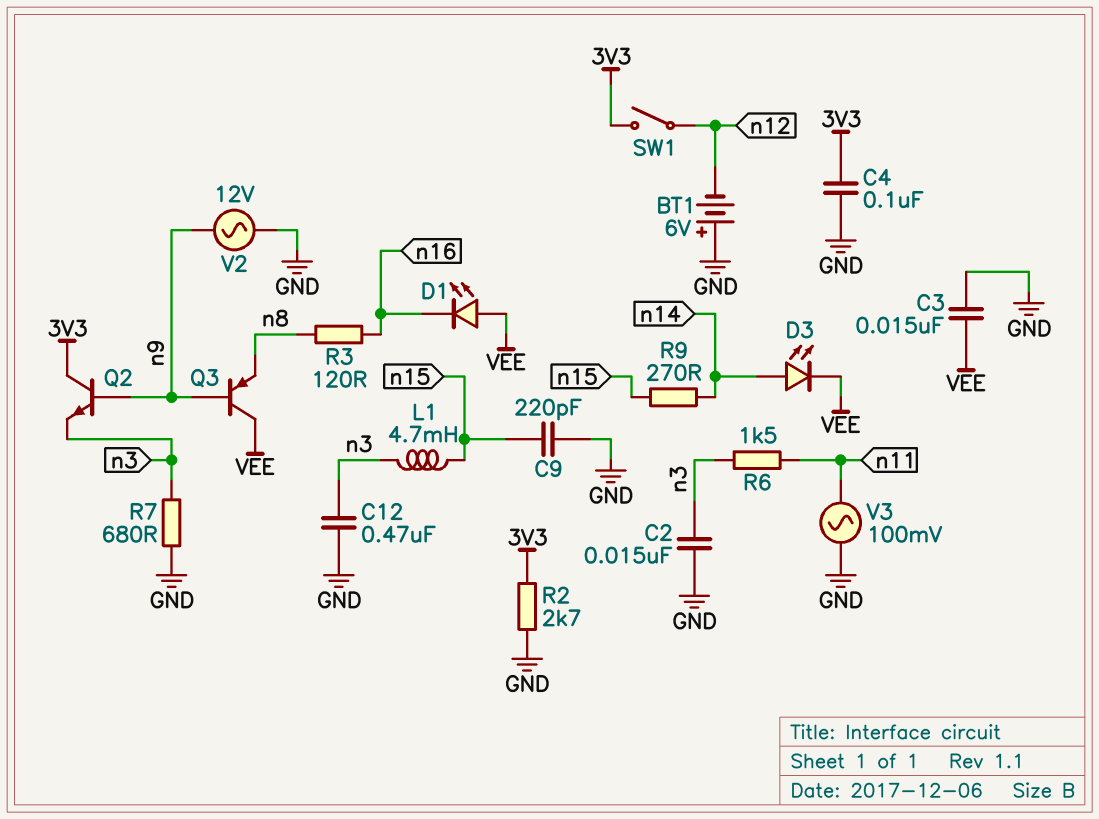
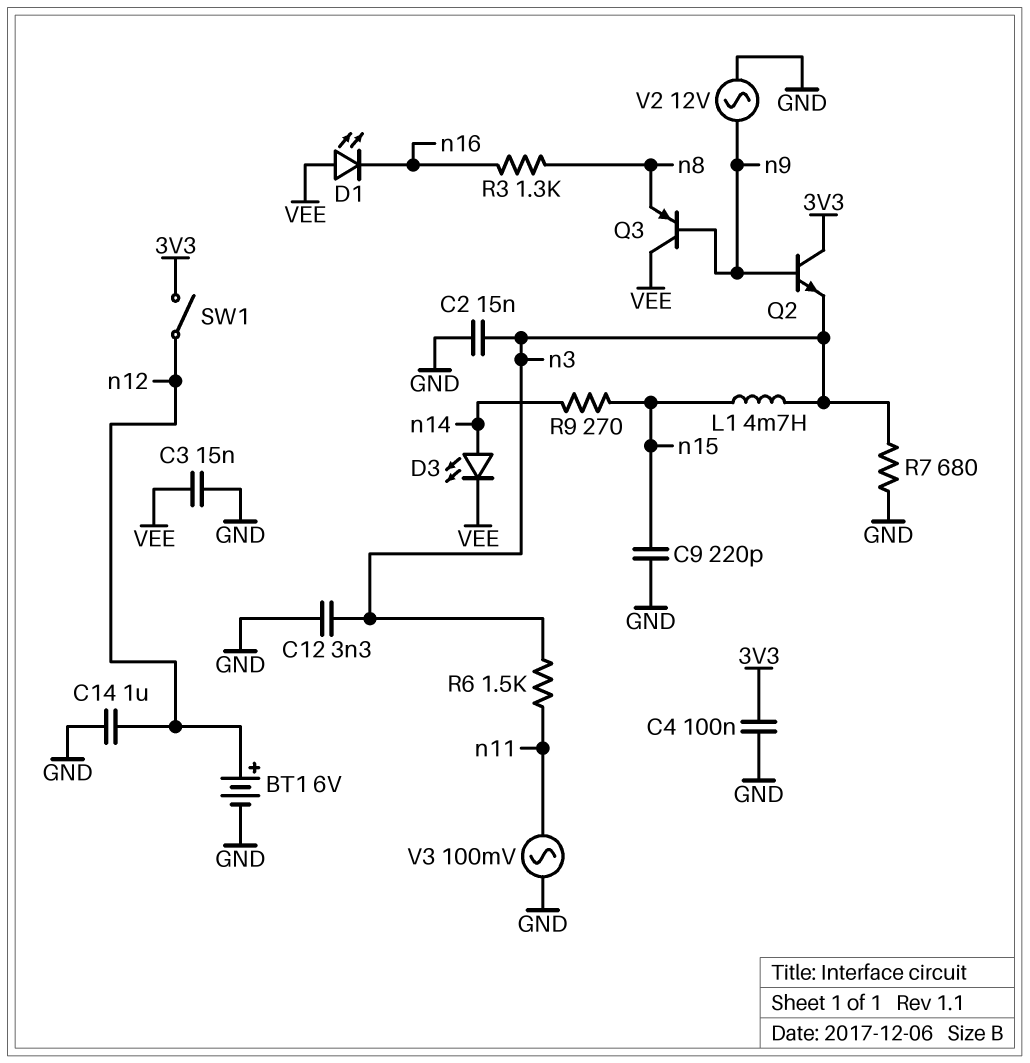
BT1: 6V (plus GND, minus n12) -> 6V (plus n12, minus GND)
C12: 470nF (GND, n3) -> 3.3nF (GND, n3)
C14: none -> 1uF (GND, n12)
R2: 2.7k (3V3, GND) -> none
R3: 120 (n8, n16) -> 1.3k (n8, n16)

